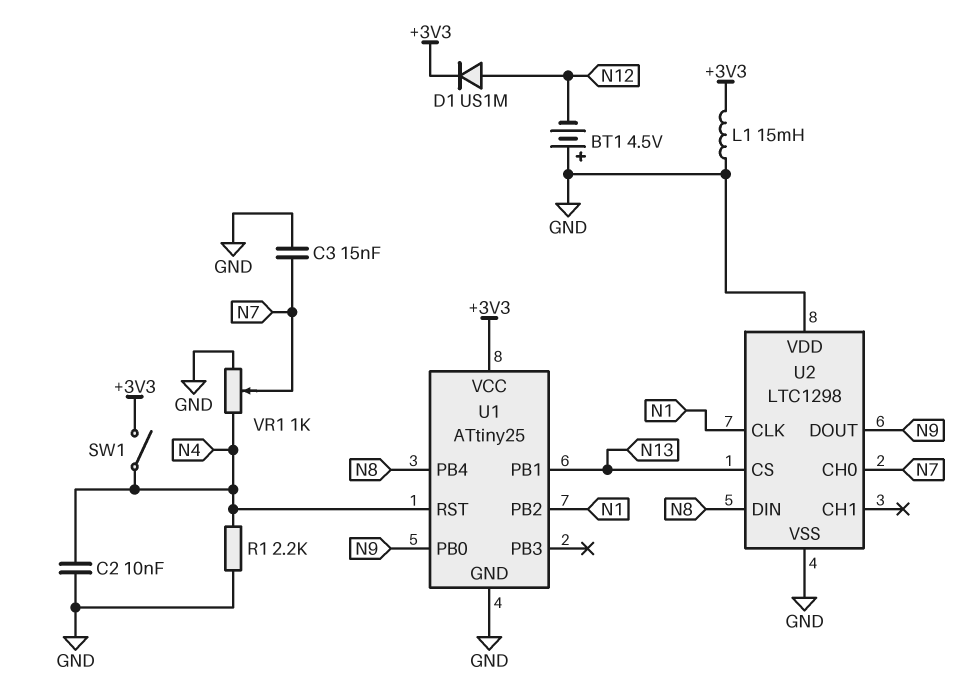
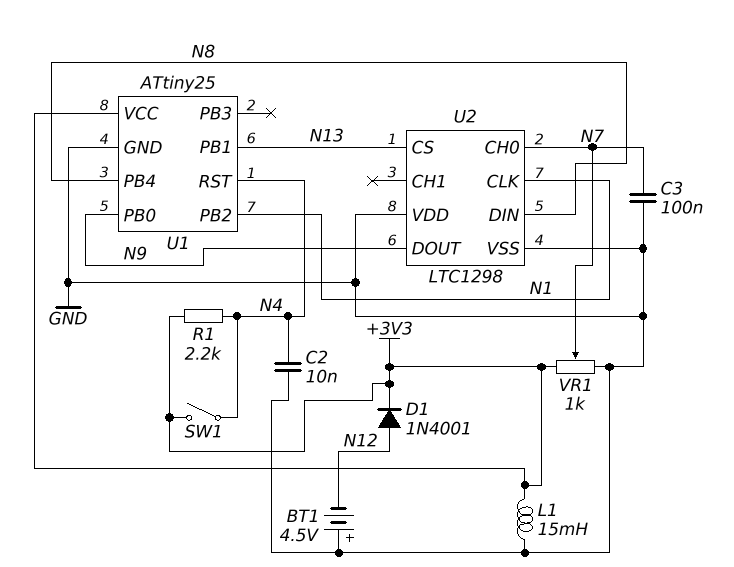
C3: 15nF (GND, N7) -> 100nF (GND, N7)
D1: diode US1M (A N12, K +3V3) -> diode 1N4001 (A N12, K +3V3)
R1: 2.2k (GND, N4) -> 2.2k (+3V3, N4)
VR1: 1k (GND, N4, wiper N7) -> 1k (+3V3, GND, wiper N7)

